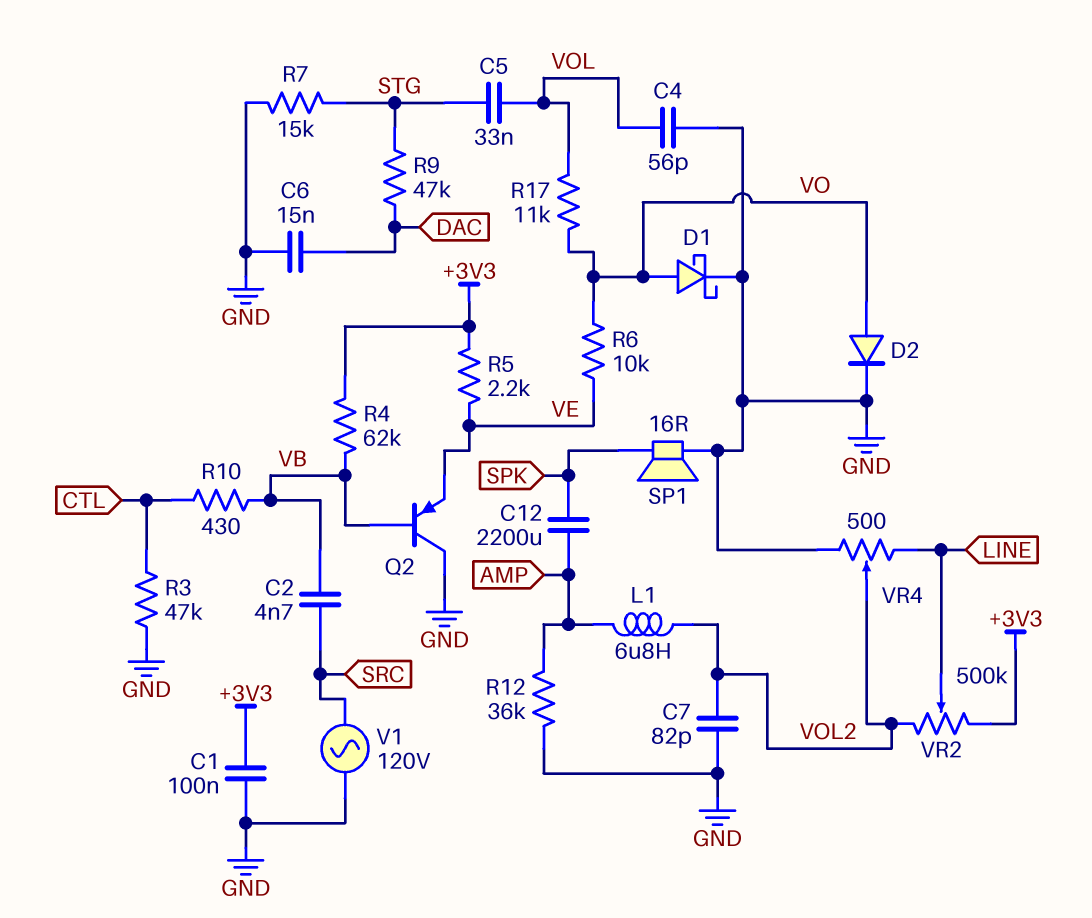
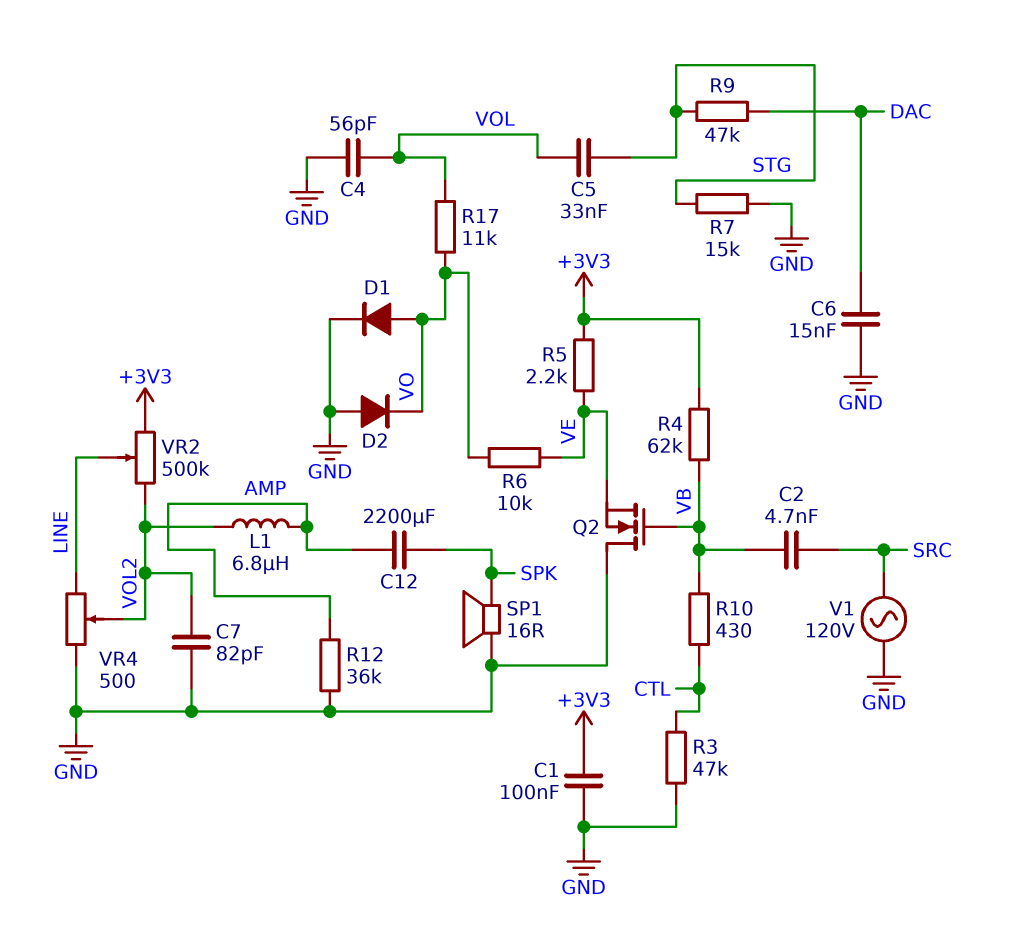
D1: schottky (A VO, K GND) -> diode (A VO, K GND)
D2: diode (A VO, K GND) -> diode (A GND, K VO)
Q2: PNP (B VB, C GND, E VE) -> NMOS (G VB, D GND, S VE)

